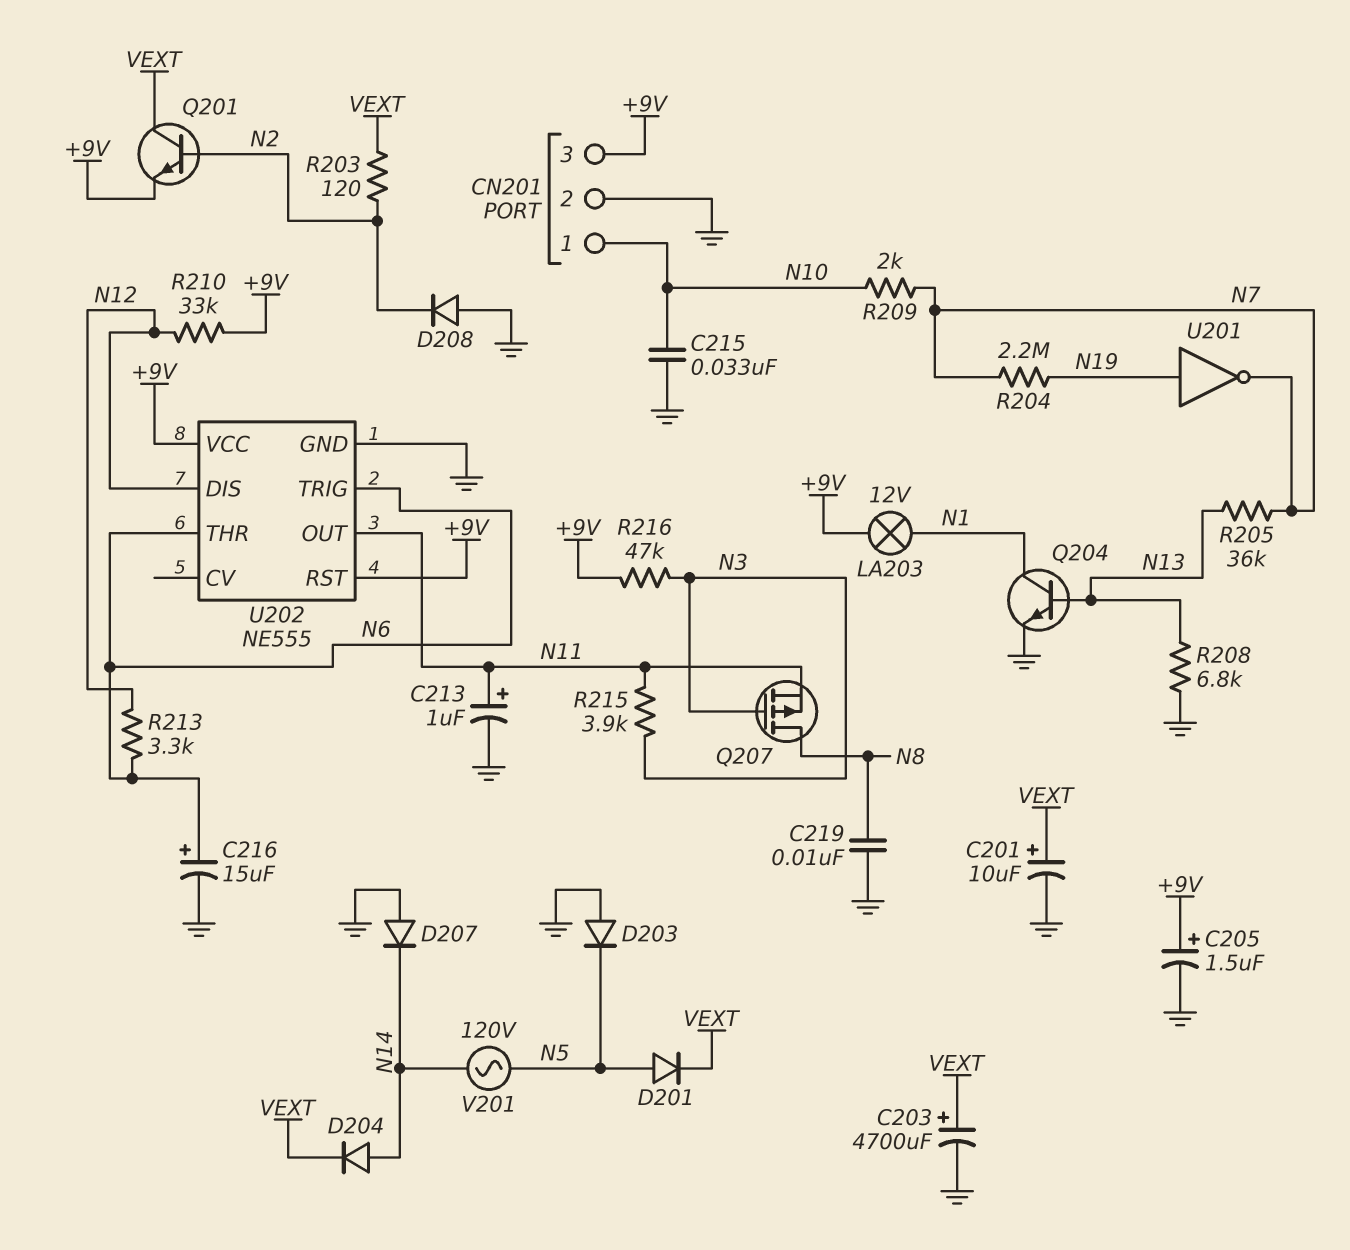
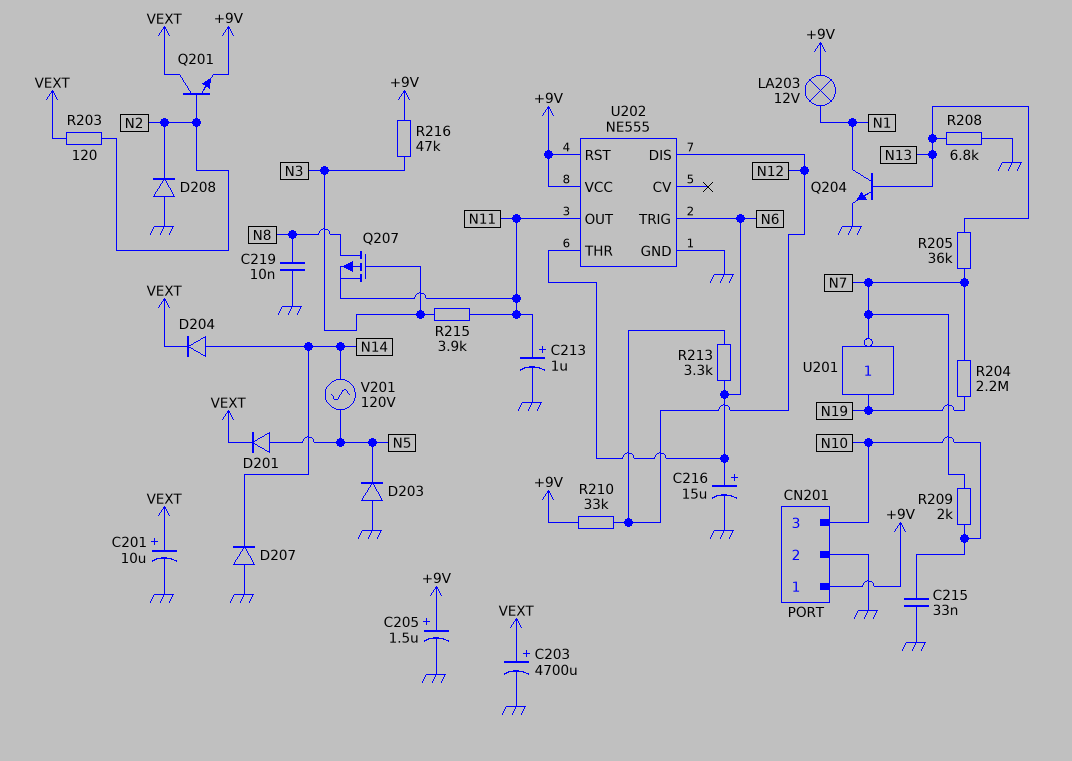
CN201 pin 1: N10 -> +9V
CN201 pin 3: +9V -> N10

